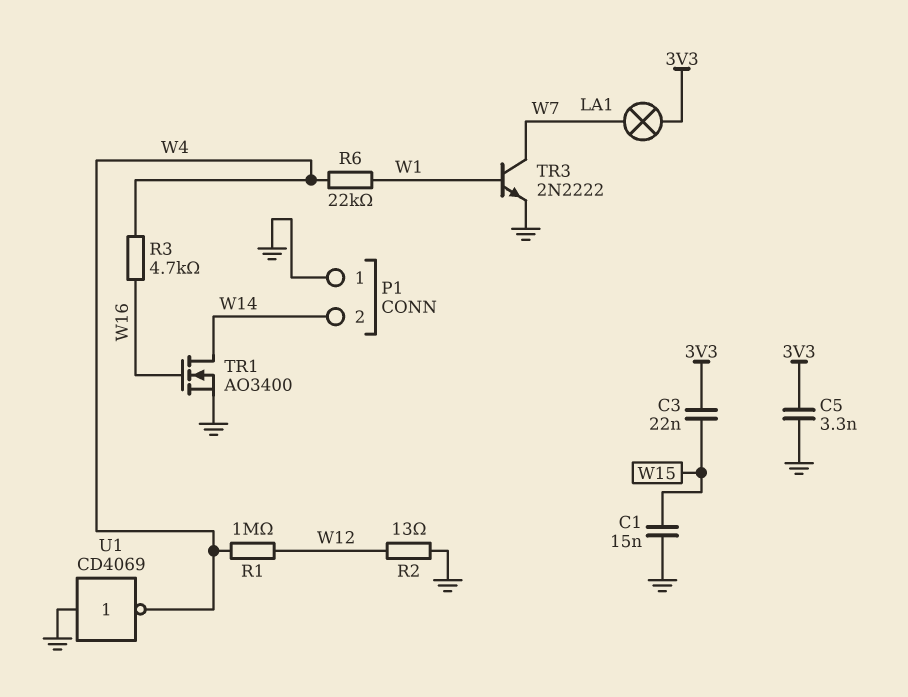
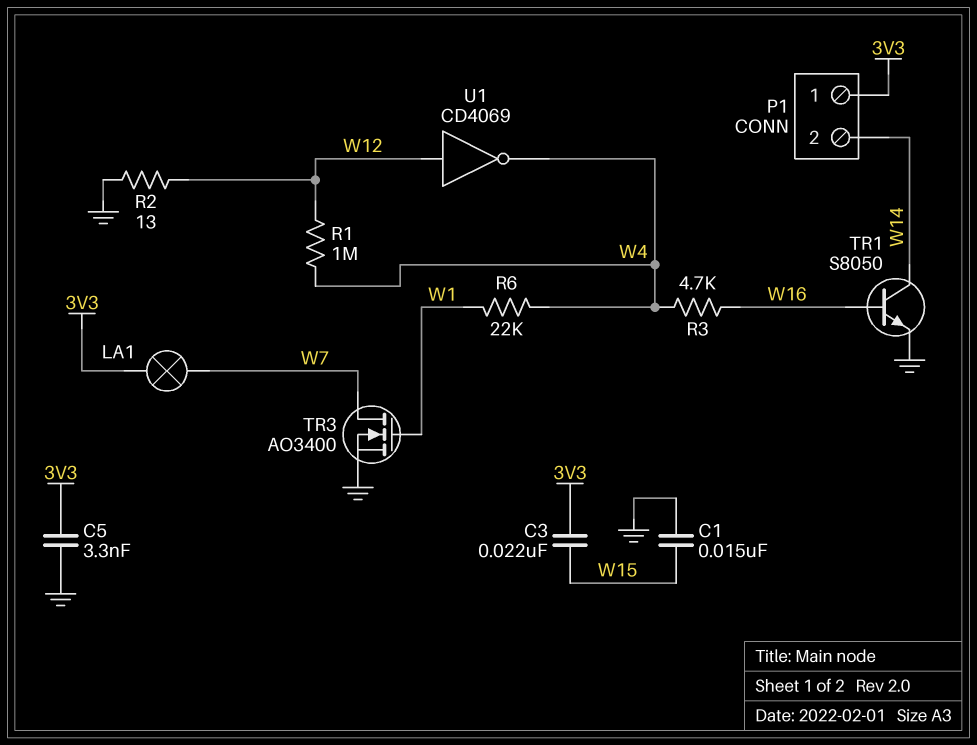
P1 pin 1: GND -> 3V3
TR1: NMOS AO3400 (G W16, D W14, S GND) -> NPN S8050 (B W16, C W14, E GND)
TR3: NPN 2N2222 (B W1, C W7, E GND) -> NMOS AO3400 (G W1, D W7, S GND)
U1: NOT CD4069 (in GND, out W4) -> NOT CD4069 (in W12, out W4)

